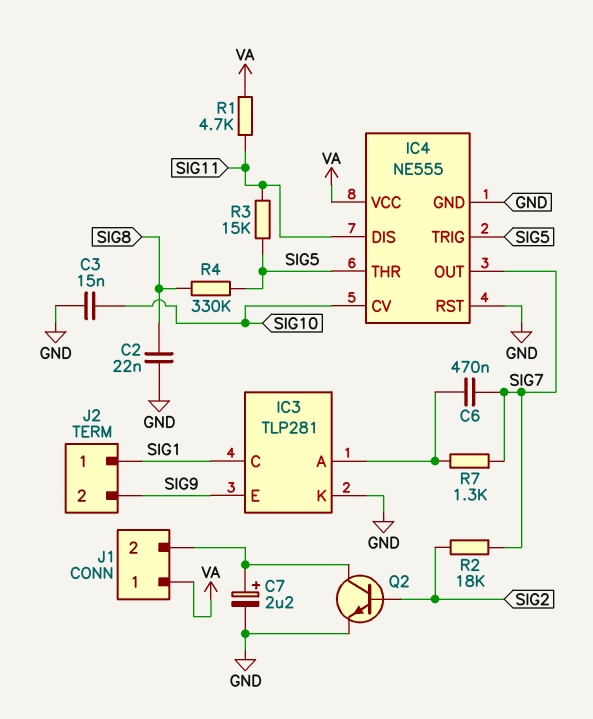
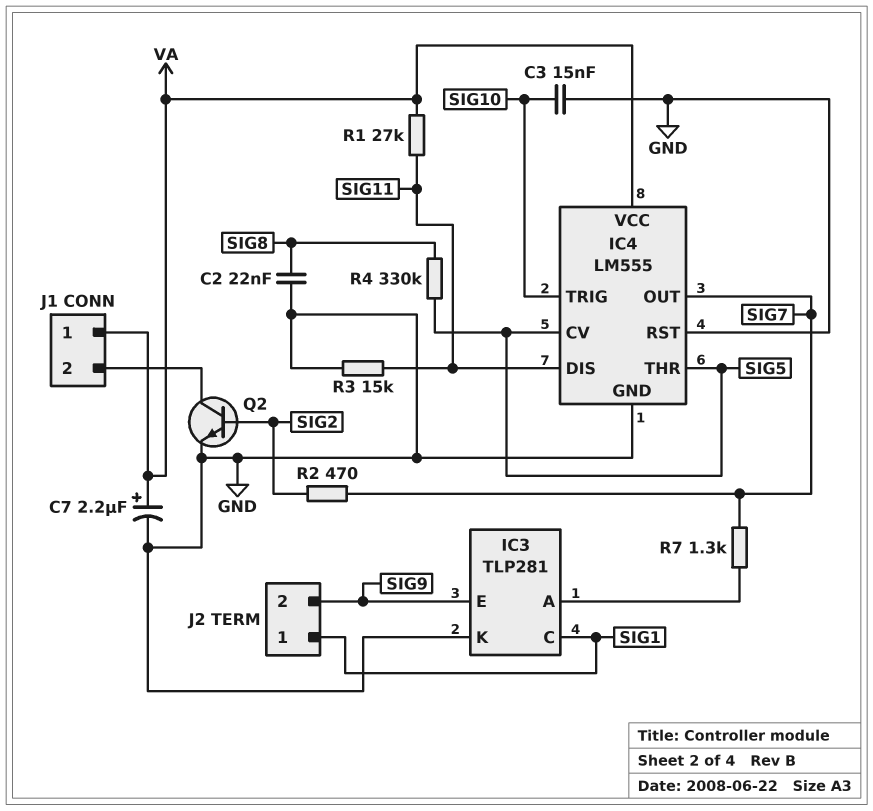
C6: 470nF (IC3/A, SIG7) -> none
C7: 2.2uF (plus J1/2, minus GND) -> 2.2uF (plus VA, minus GND)
IC4: NE555 -> LM555
IC4 pin CV: SIG10 -> SIG5
IC4 pin TRIG: SIG5 -> SIG10
R1: 4.7k (SIG11, VA) -> 27k (SIG11, VA)
R2: 18k (SIG2, SIG7) -> 470 (SIG2, SIG7)
R3: 15k (SIG5, SIG11) -> 15k (GND, SIG11)

